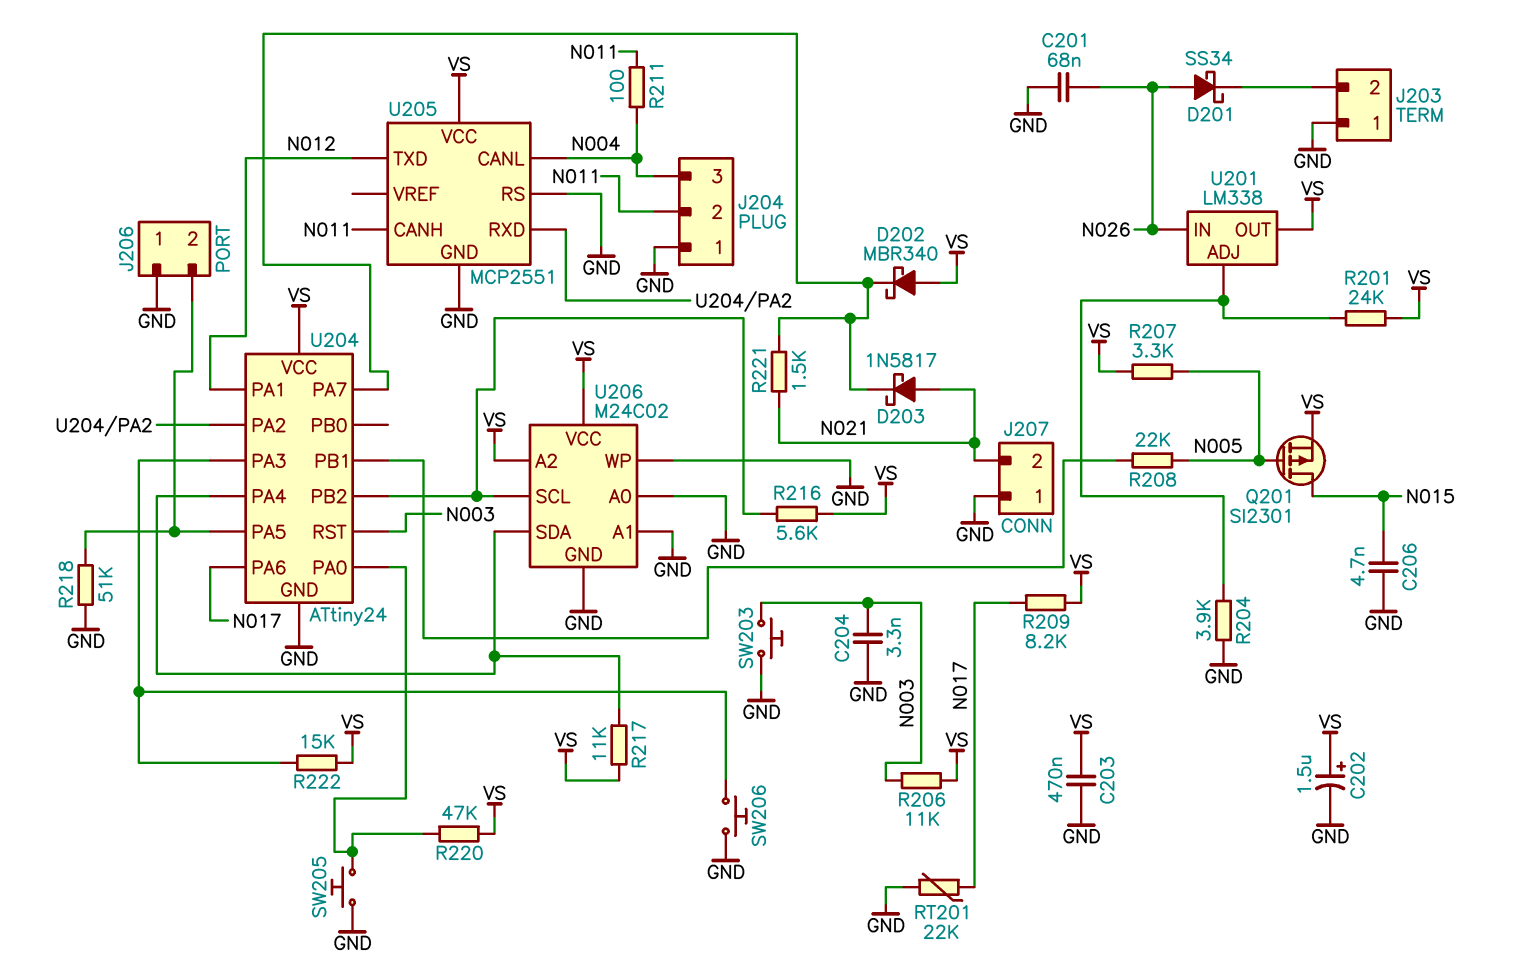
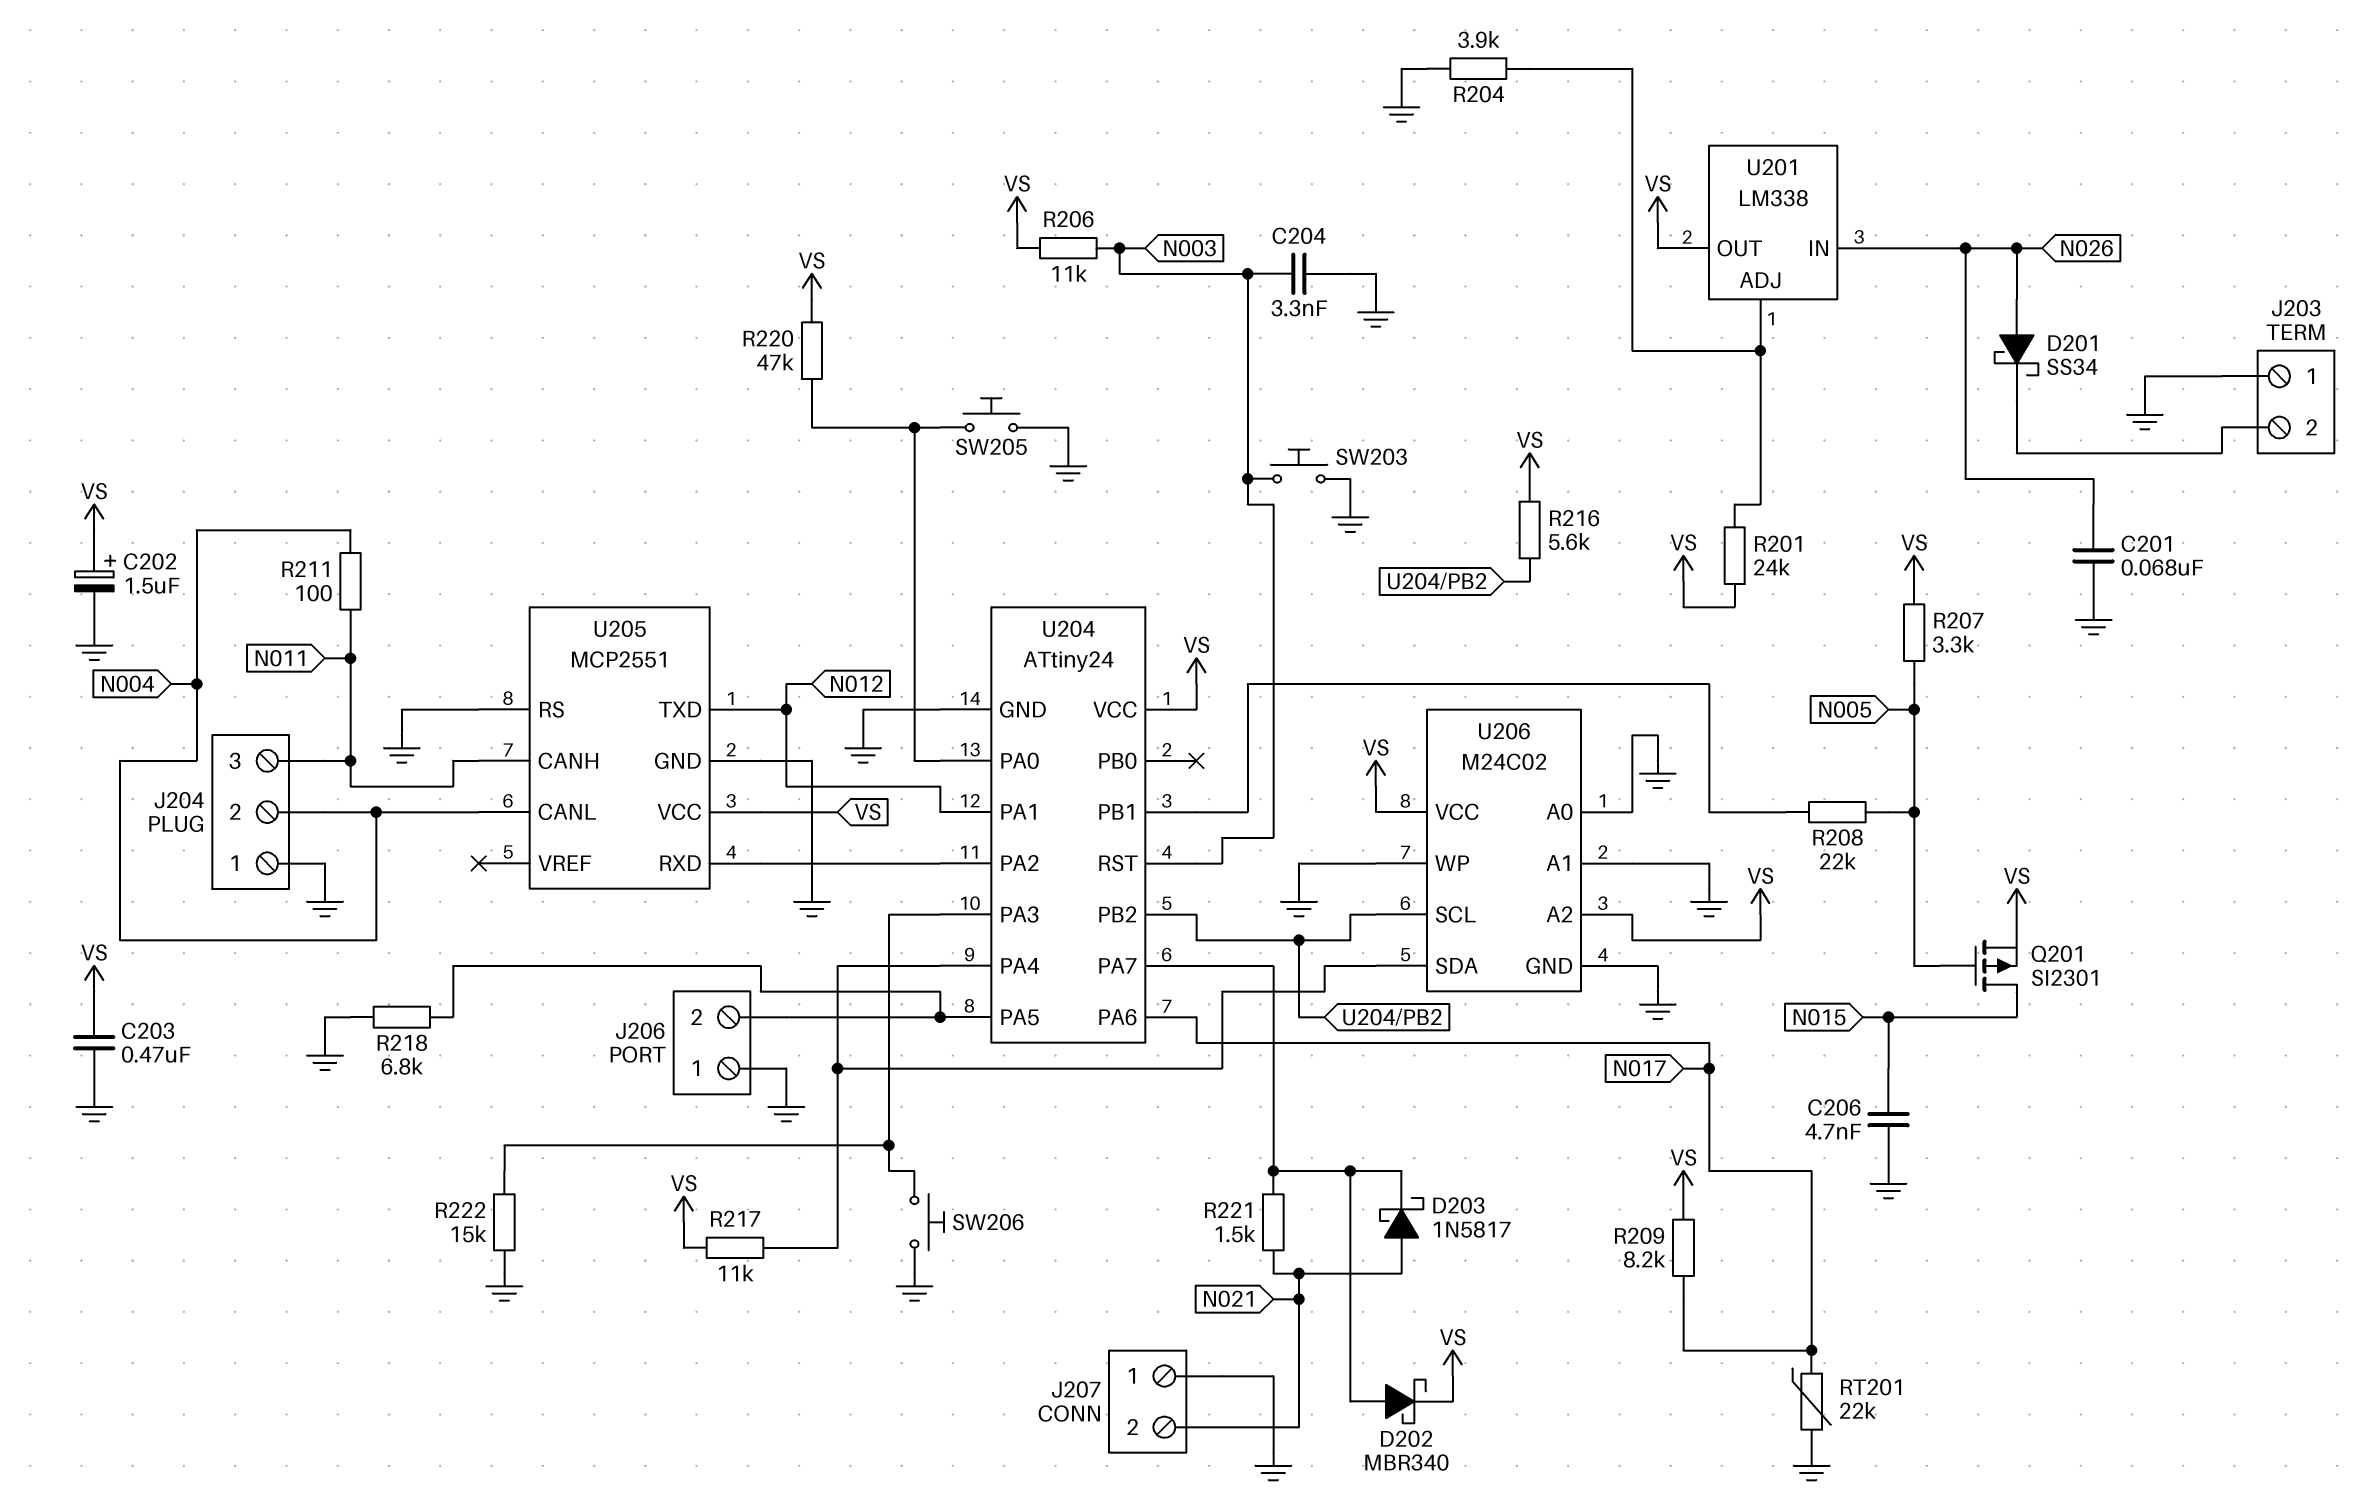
D202: schottky MBR340 (A VS, K U204/PA7) -> schottky MBR340 (A U204/PA7, K VS)
J204 pin 2: N011 -> N004
J204 pin 3: N004 -> N011
R218: 51k (GND, J206/2) -> 6.8k (GND, J206/2)
R222: 15k (U204/PA3, VS) -> 15k (GND, U204/PA3)

